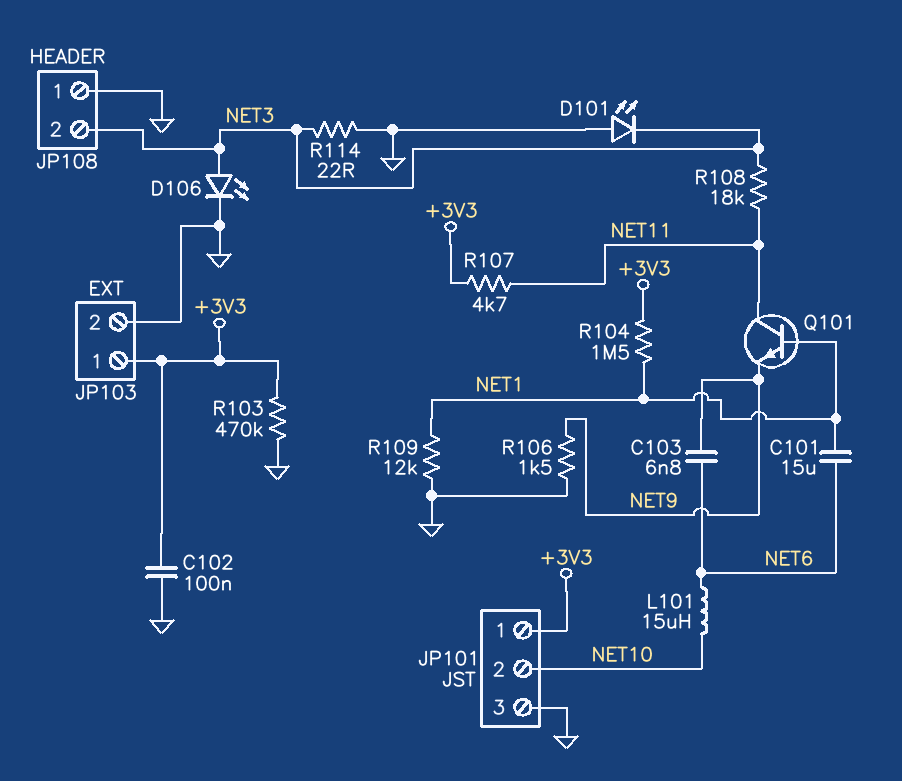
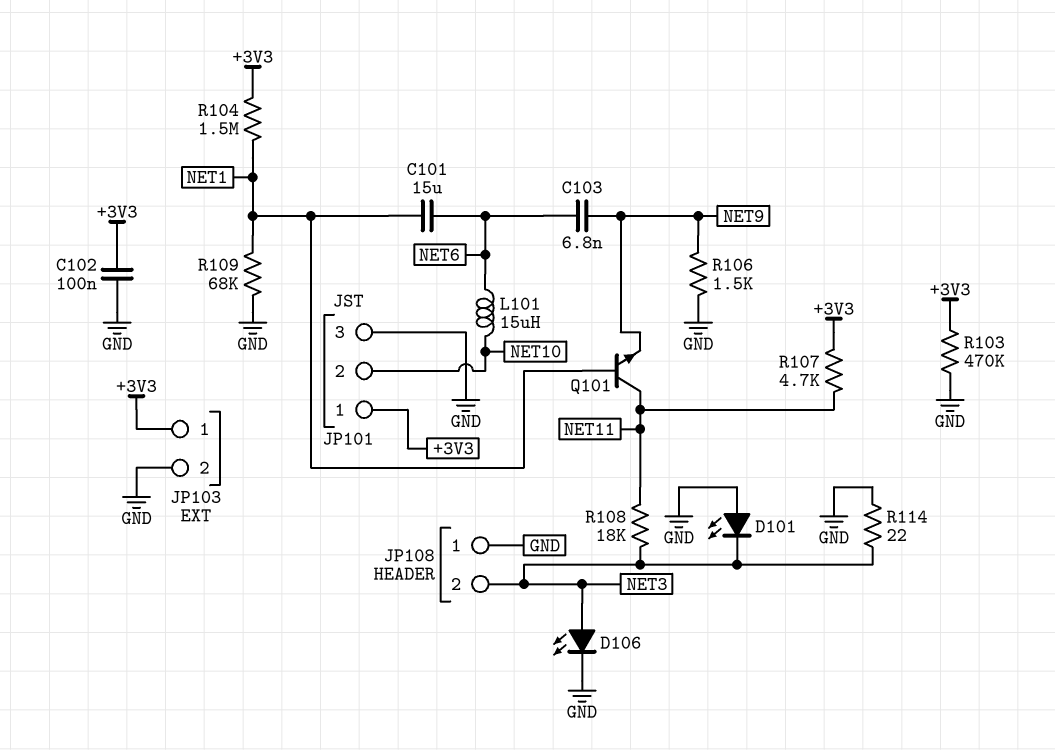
R109: 12k (GND, NET1) -> 68k (GND, NET1)

